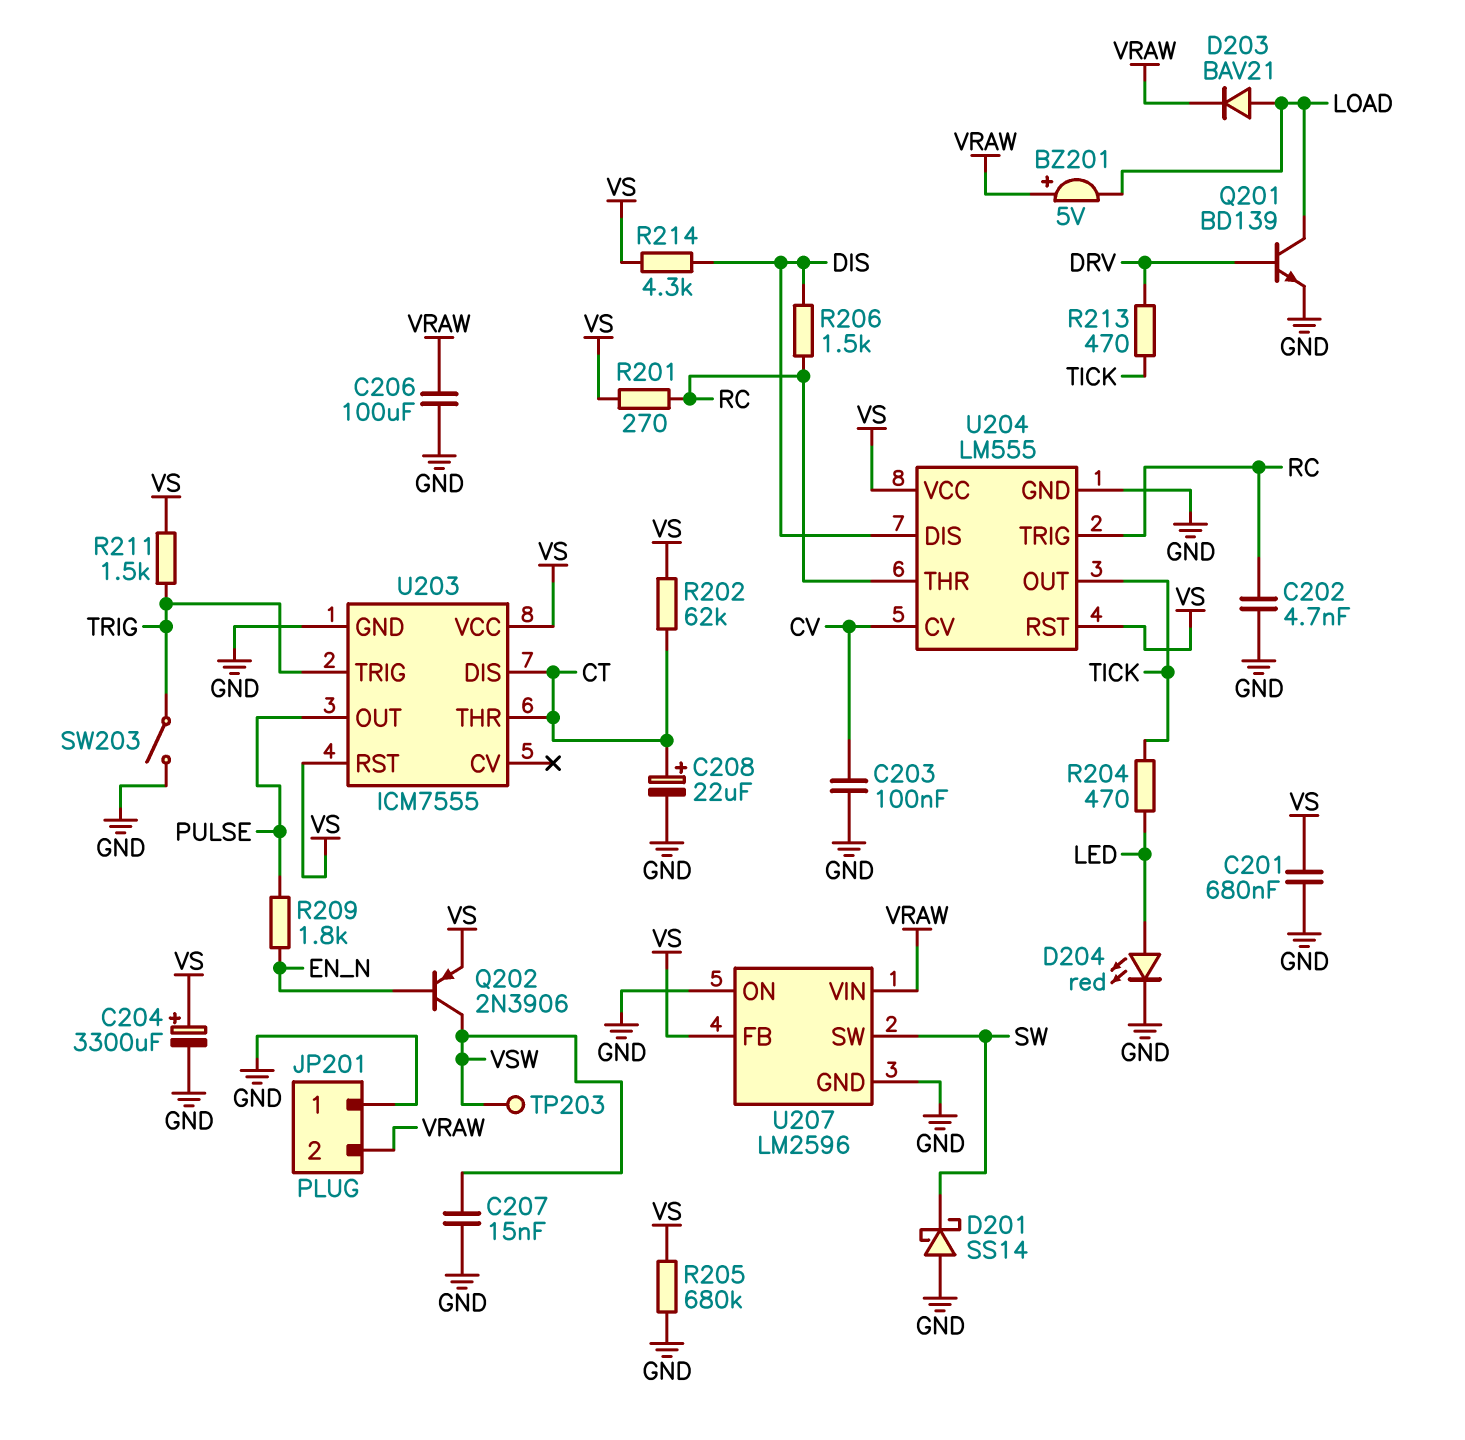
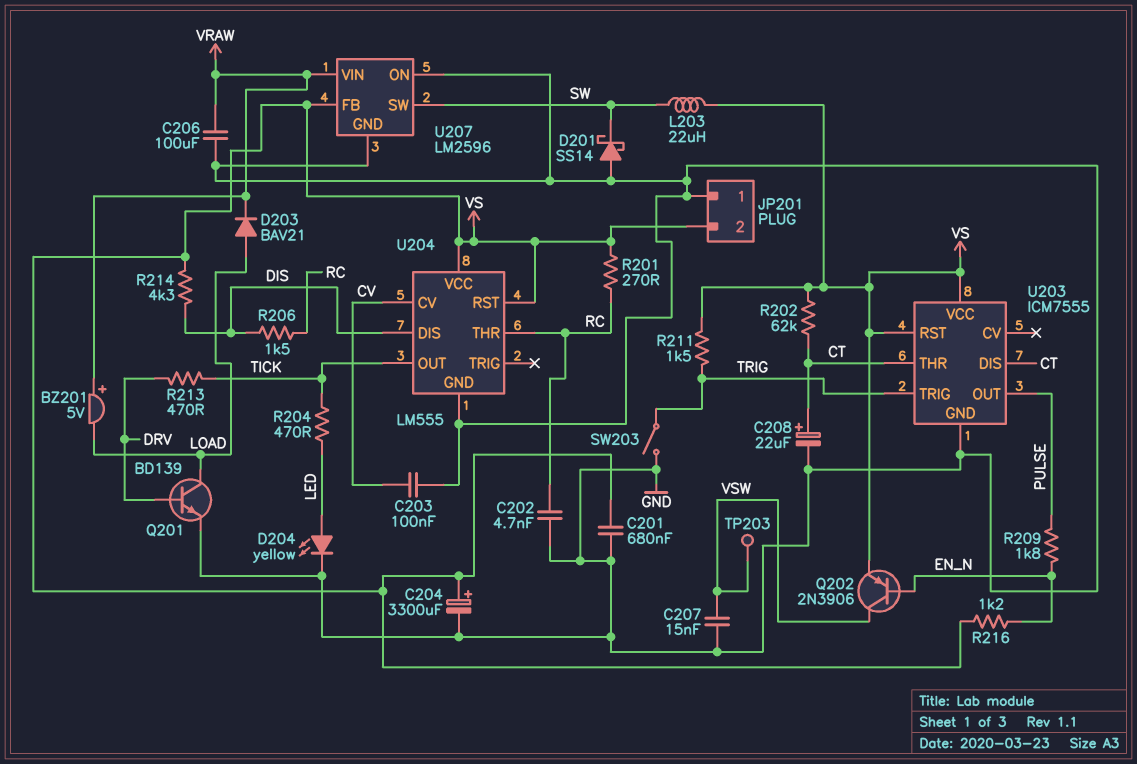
D204: LED red (A LED, K GND) -> LED yellow (A LED, K GND)
JP201 pin 2: VRAW -> VS
L203: none -> 22uH (SW, VS)
R205: 680k (GND, VS) -> none
R216: none -> 1.2k (EN_N, VS)
U204 pin TRIG: RC -> none

